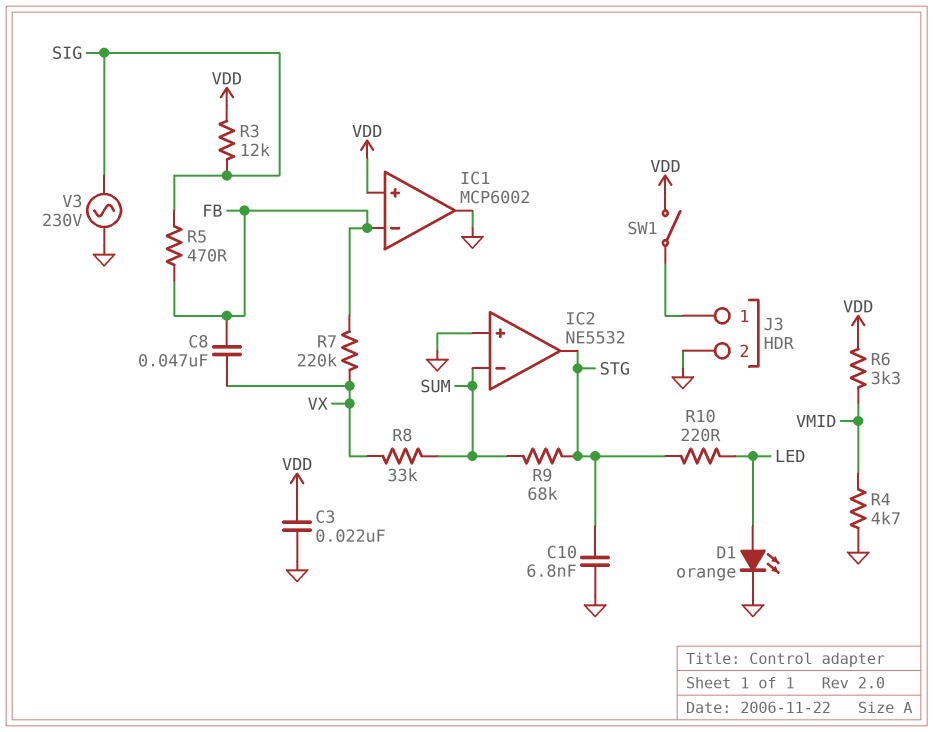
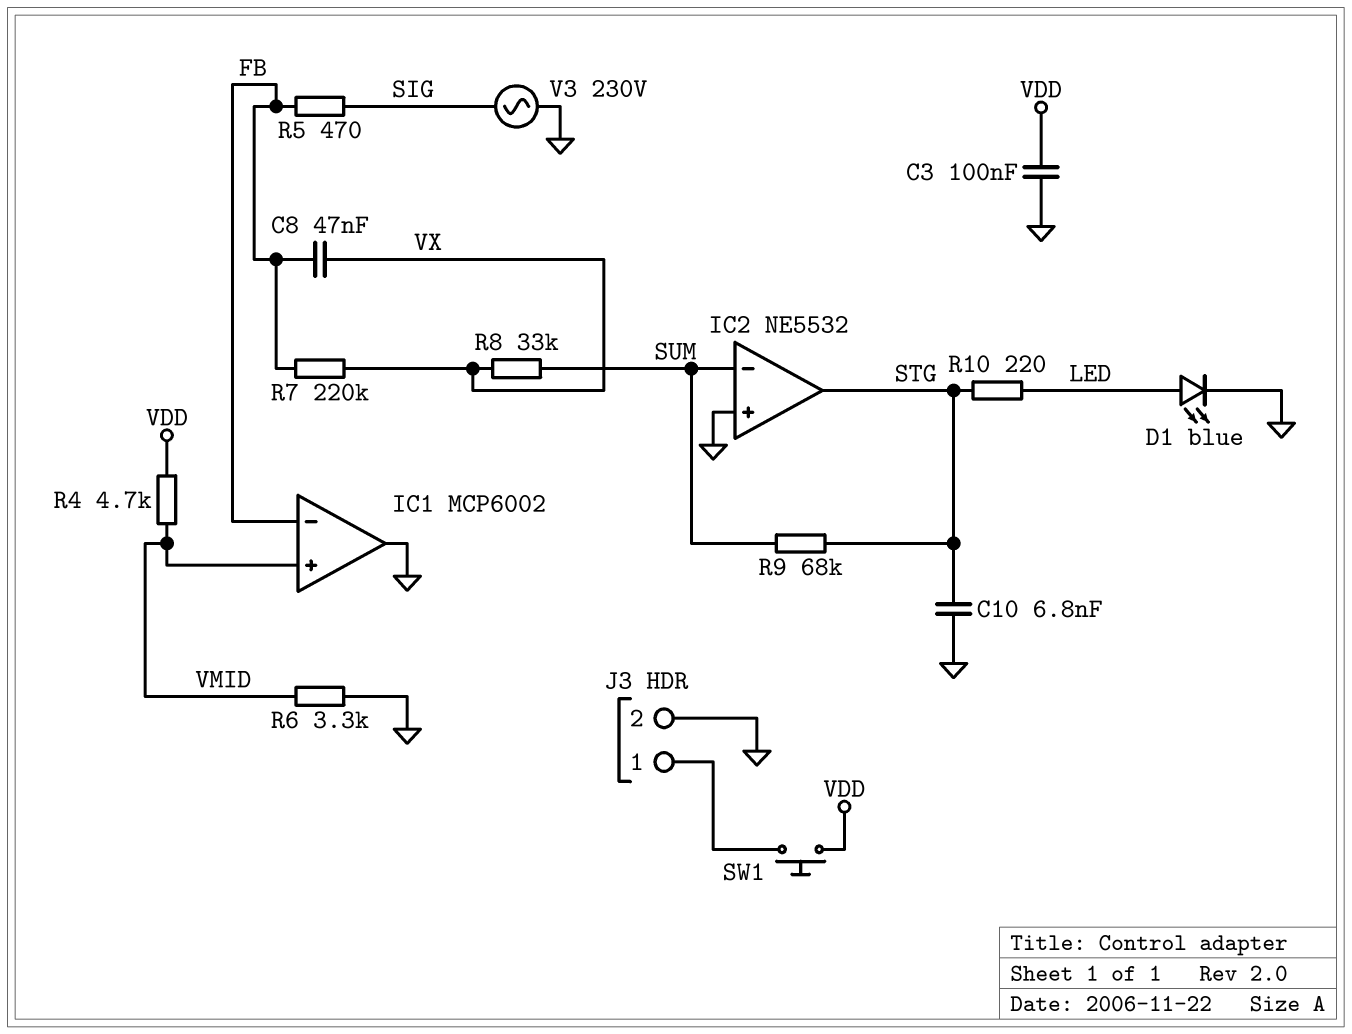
C3: 22nF (GND, VDD) -> 100nF (GND, VDD)
D1: LED orange (A LED, K GND) -> LED blue (A LED, K GND)
IC1 pin in+: VDD -> VMID
R3: 12k (SIG, VDD) -> none
R4: 4.7k (GND, VMID) -> 4.7k (VDD, VMID)
R6: 3.3k (VDD, VMID) -> 3.3k (GND, VMID)
SW1: switch (J3/1, VDD) -> button (J3/1, VDD)

